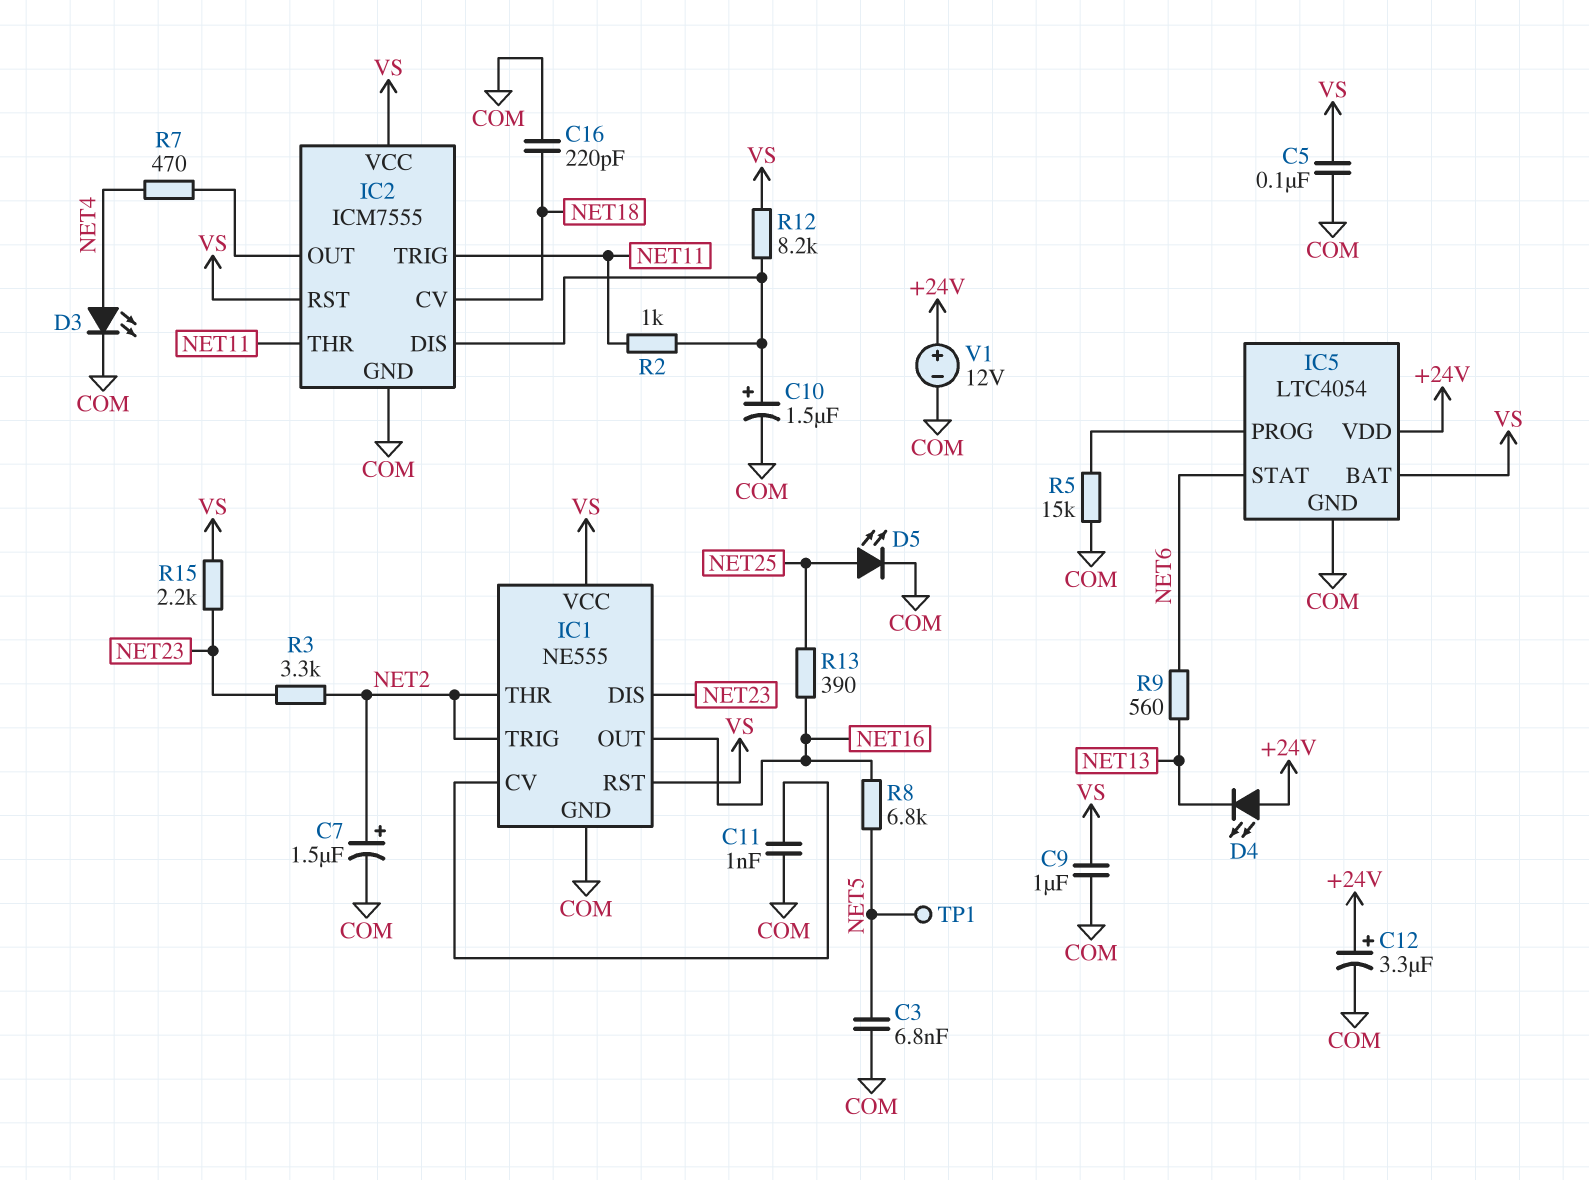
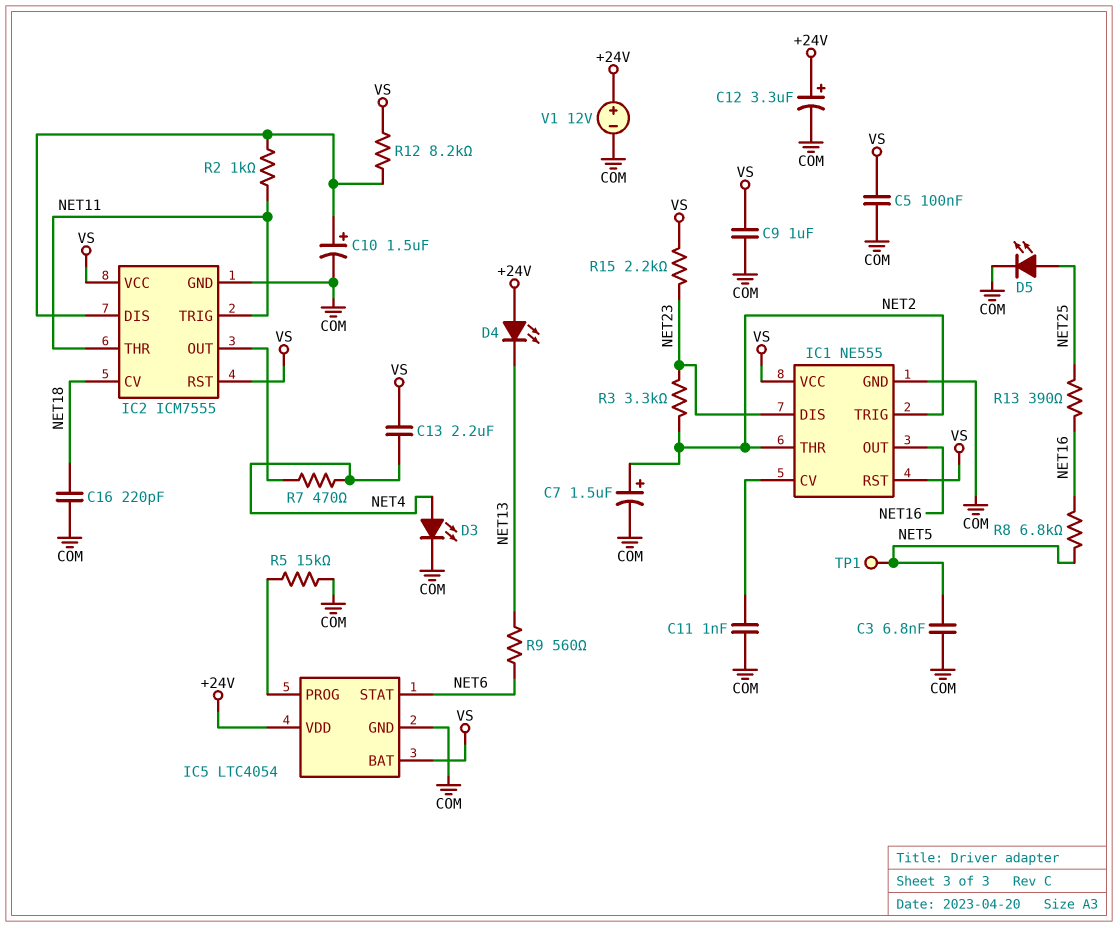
C13: none -> 2.2uF (NET4, VS)

